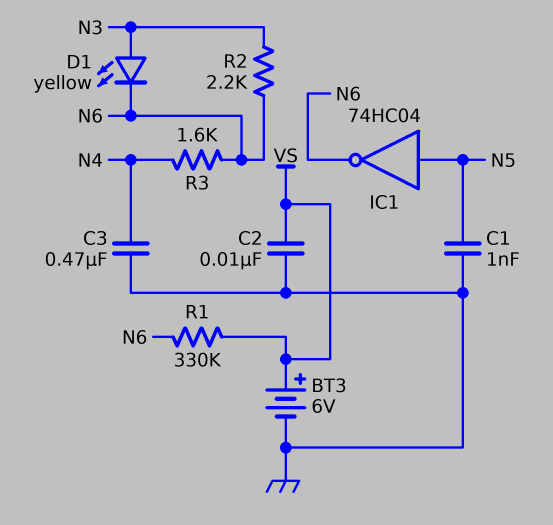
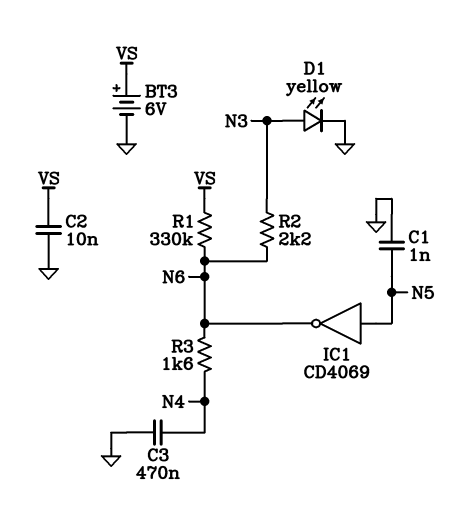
D1: LED yellow (A N3, K N6) -> LED yellow (A N3, K GND)
IC1: NOT 74HC04 (in N5, out N6) -> NOT CD4069 (in N5, out N6)

